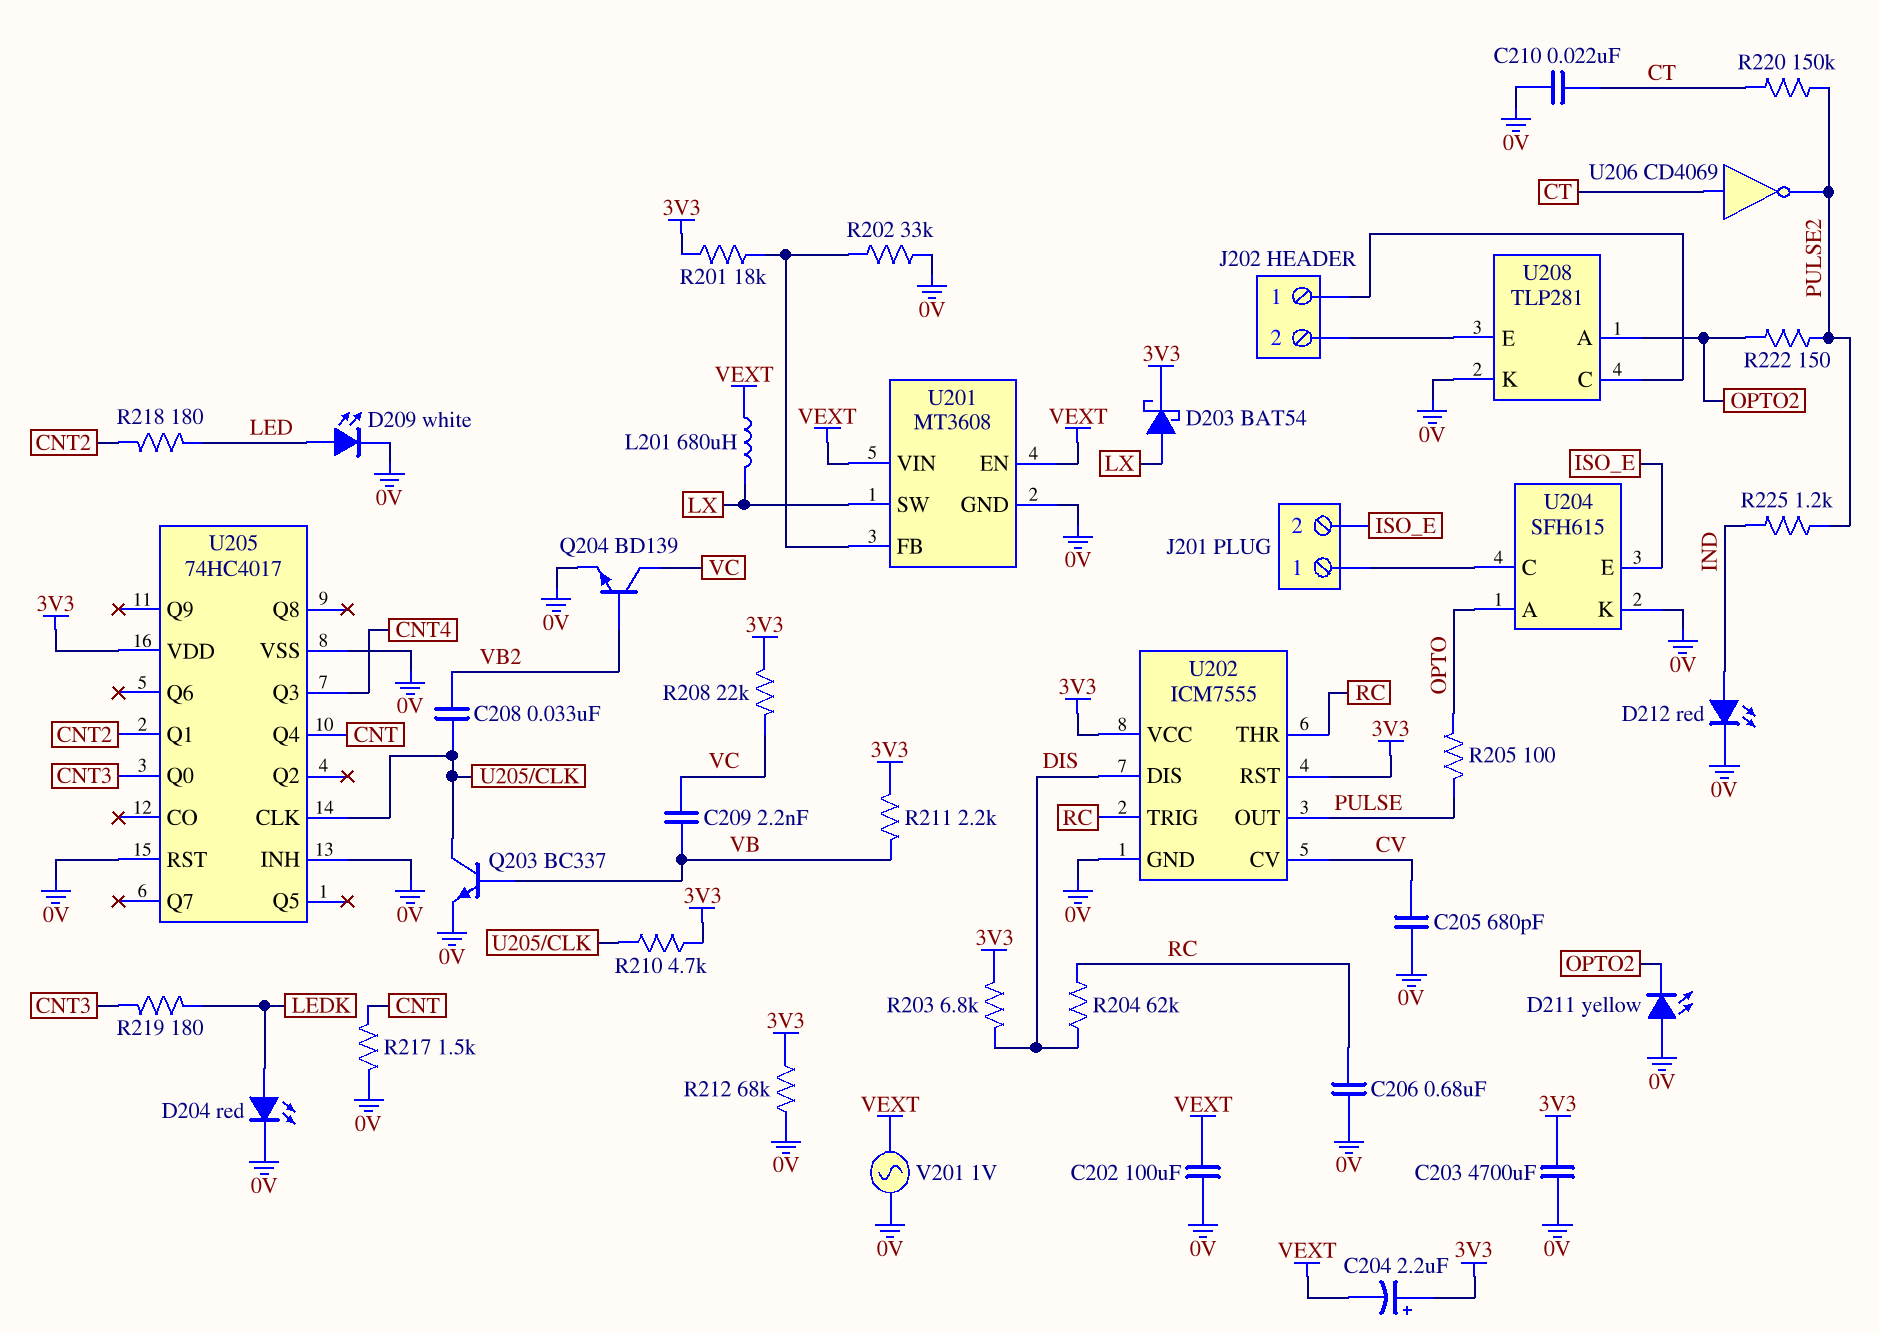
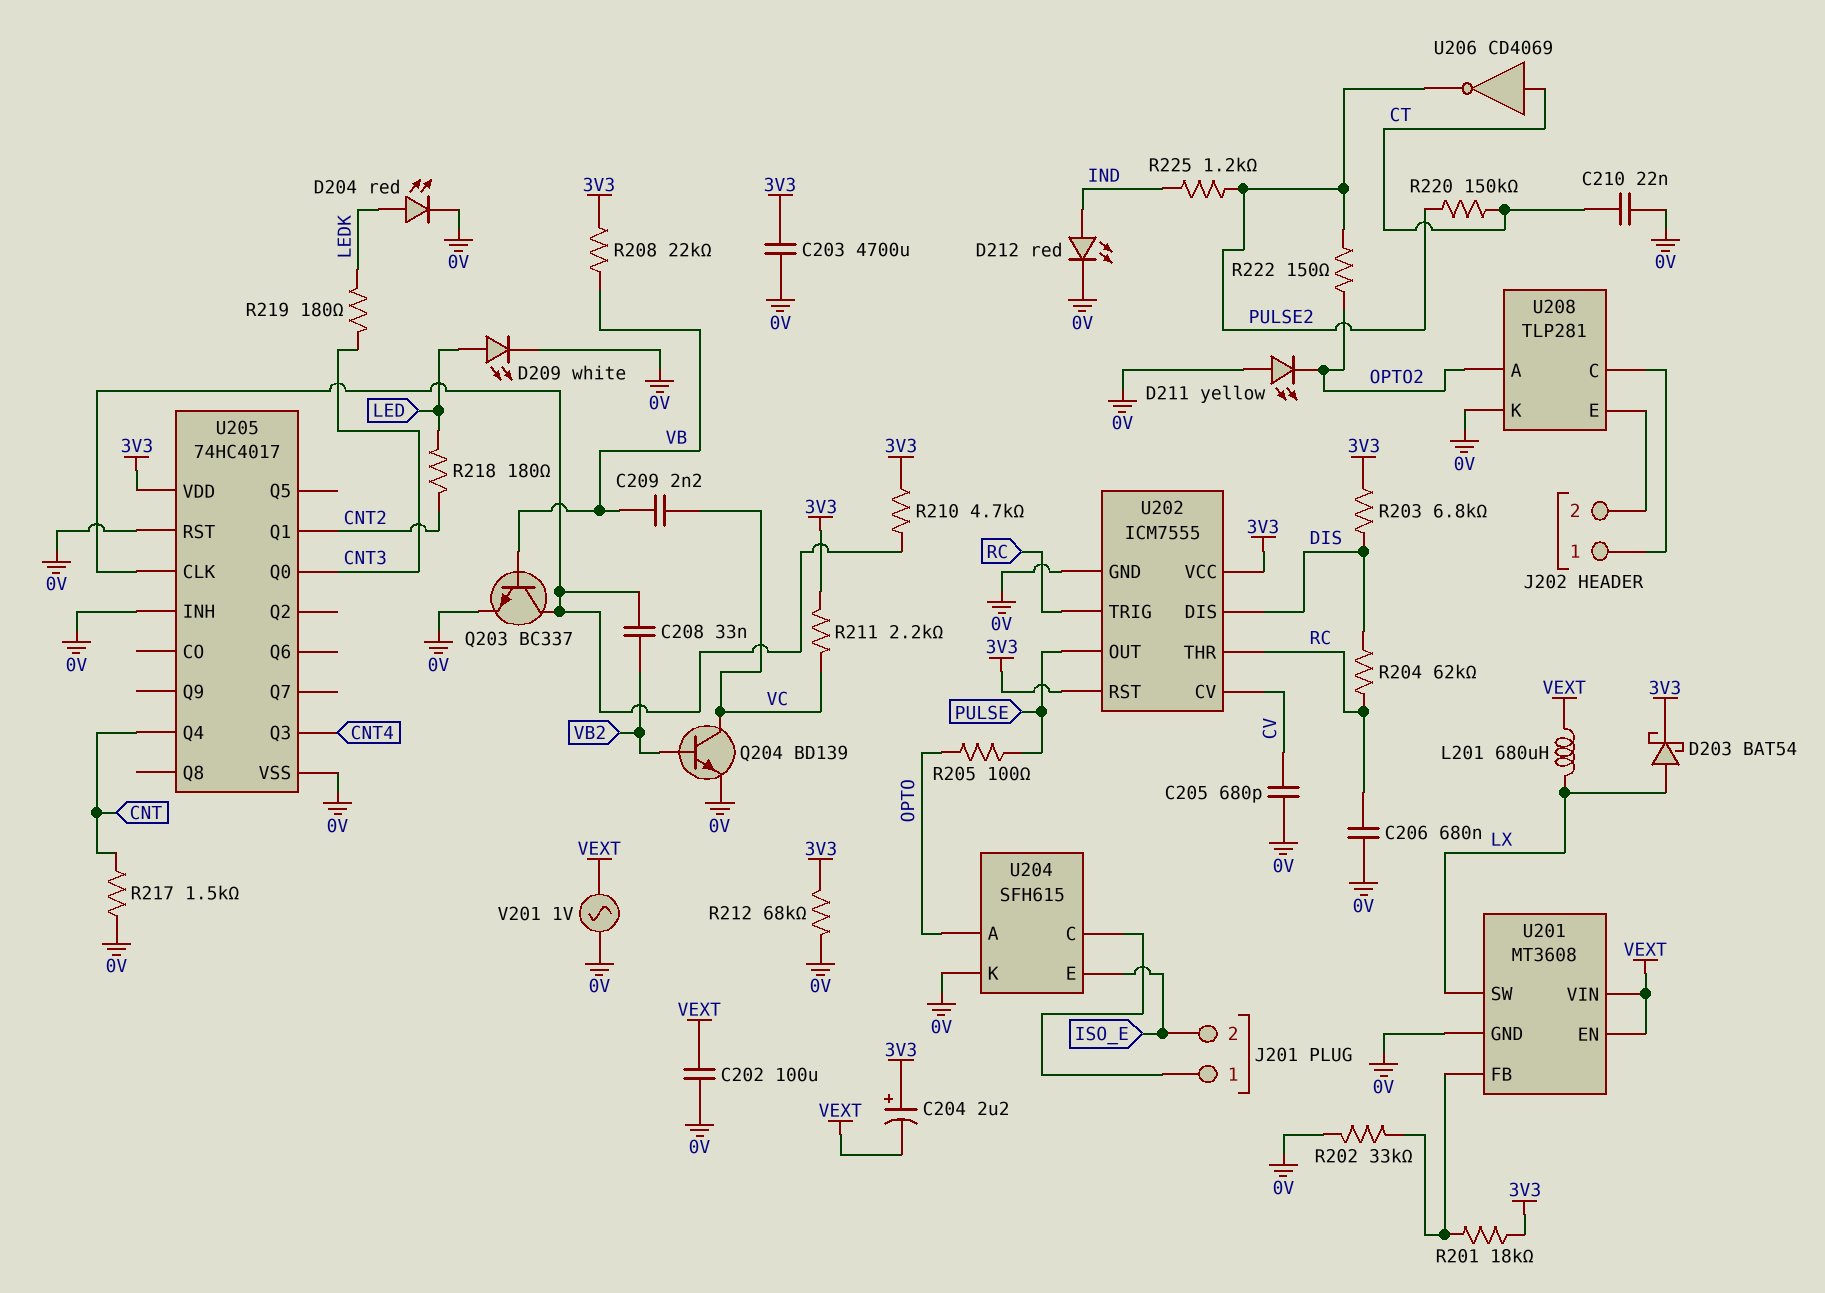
R208: 22k (3V3, VC) -> 22k (3V3, VB)
R211: 2.2k (3V3, VB) -> 2.2k (3V3, VC)

